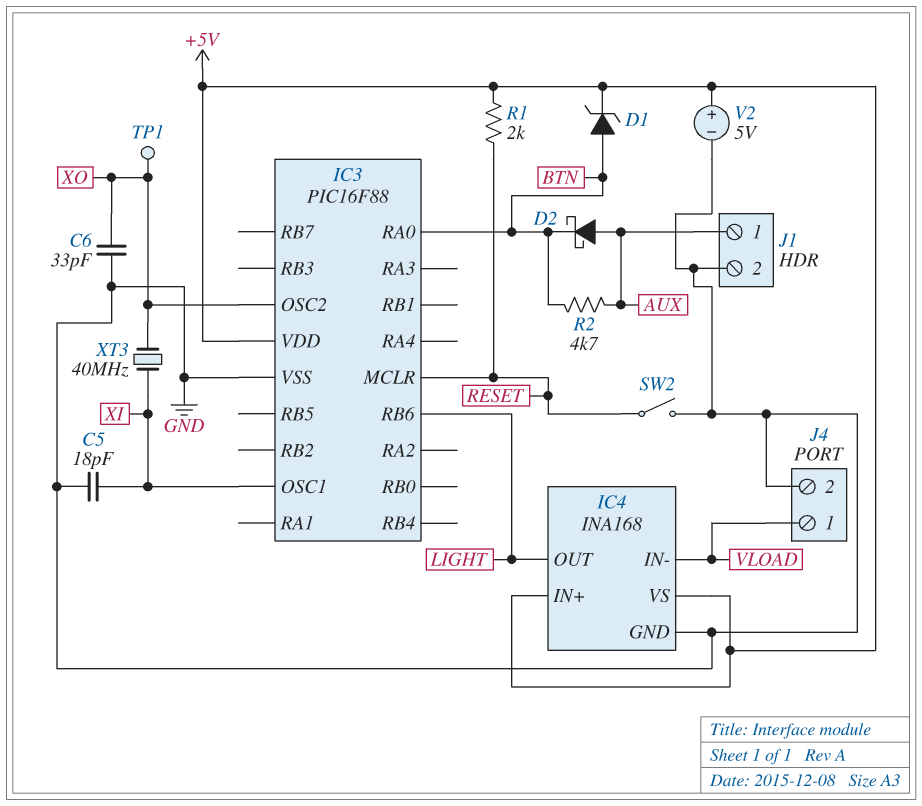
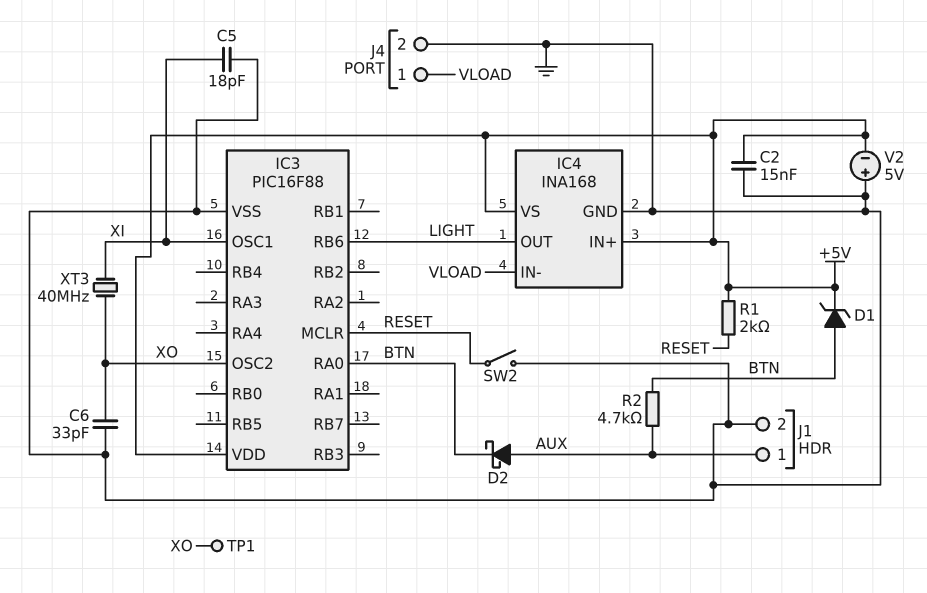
C2: none -> 15nF (+5V, GND)
V2: 5V (plus +5V, minus GND) -> 5V (plus GND, minus +5V)

